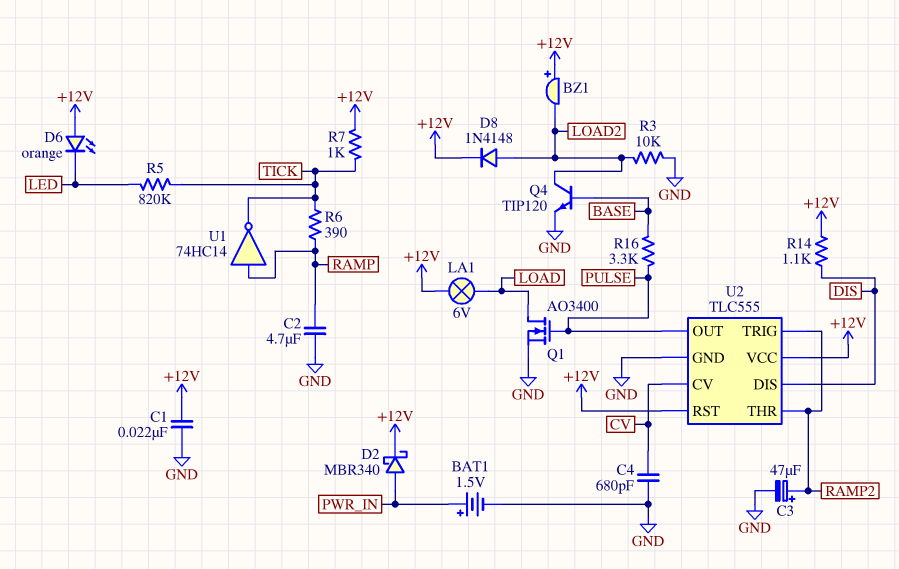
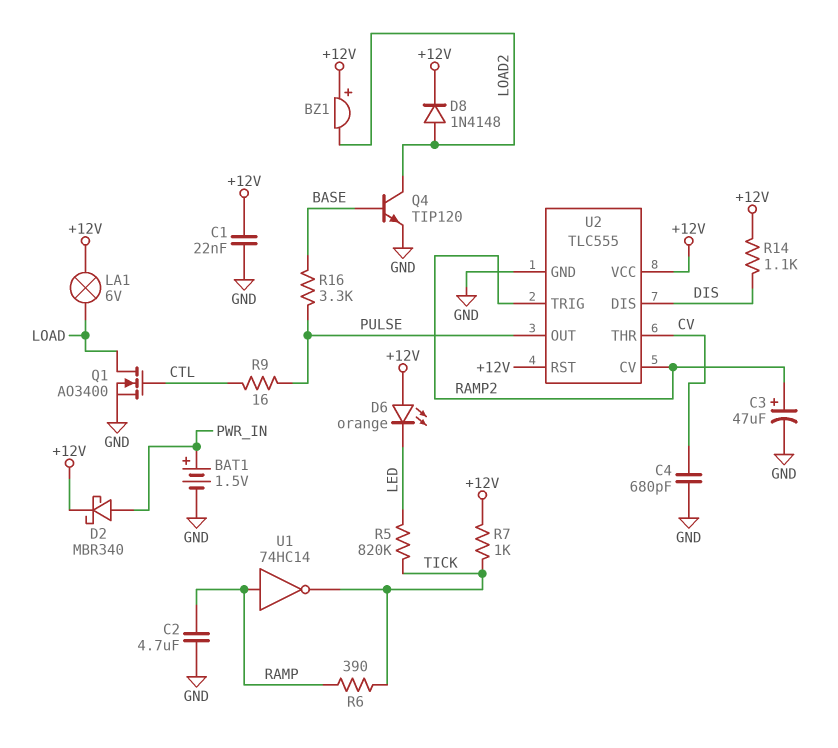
Q1: NMOS AO3400 (G PULSE, D LOAD, S GND) -> NMOS AO3400 (G CTL, D LOAD, S GND)
R3: 10k (GND, LOAD2) -> none
R9: none -> 16 (CTL, PULSE)
U2 pin CV: CV -> RAMP2
U2 pin THR: RAMP2 -> CV

